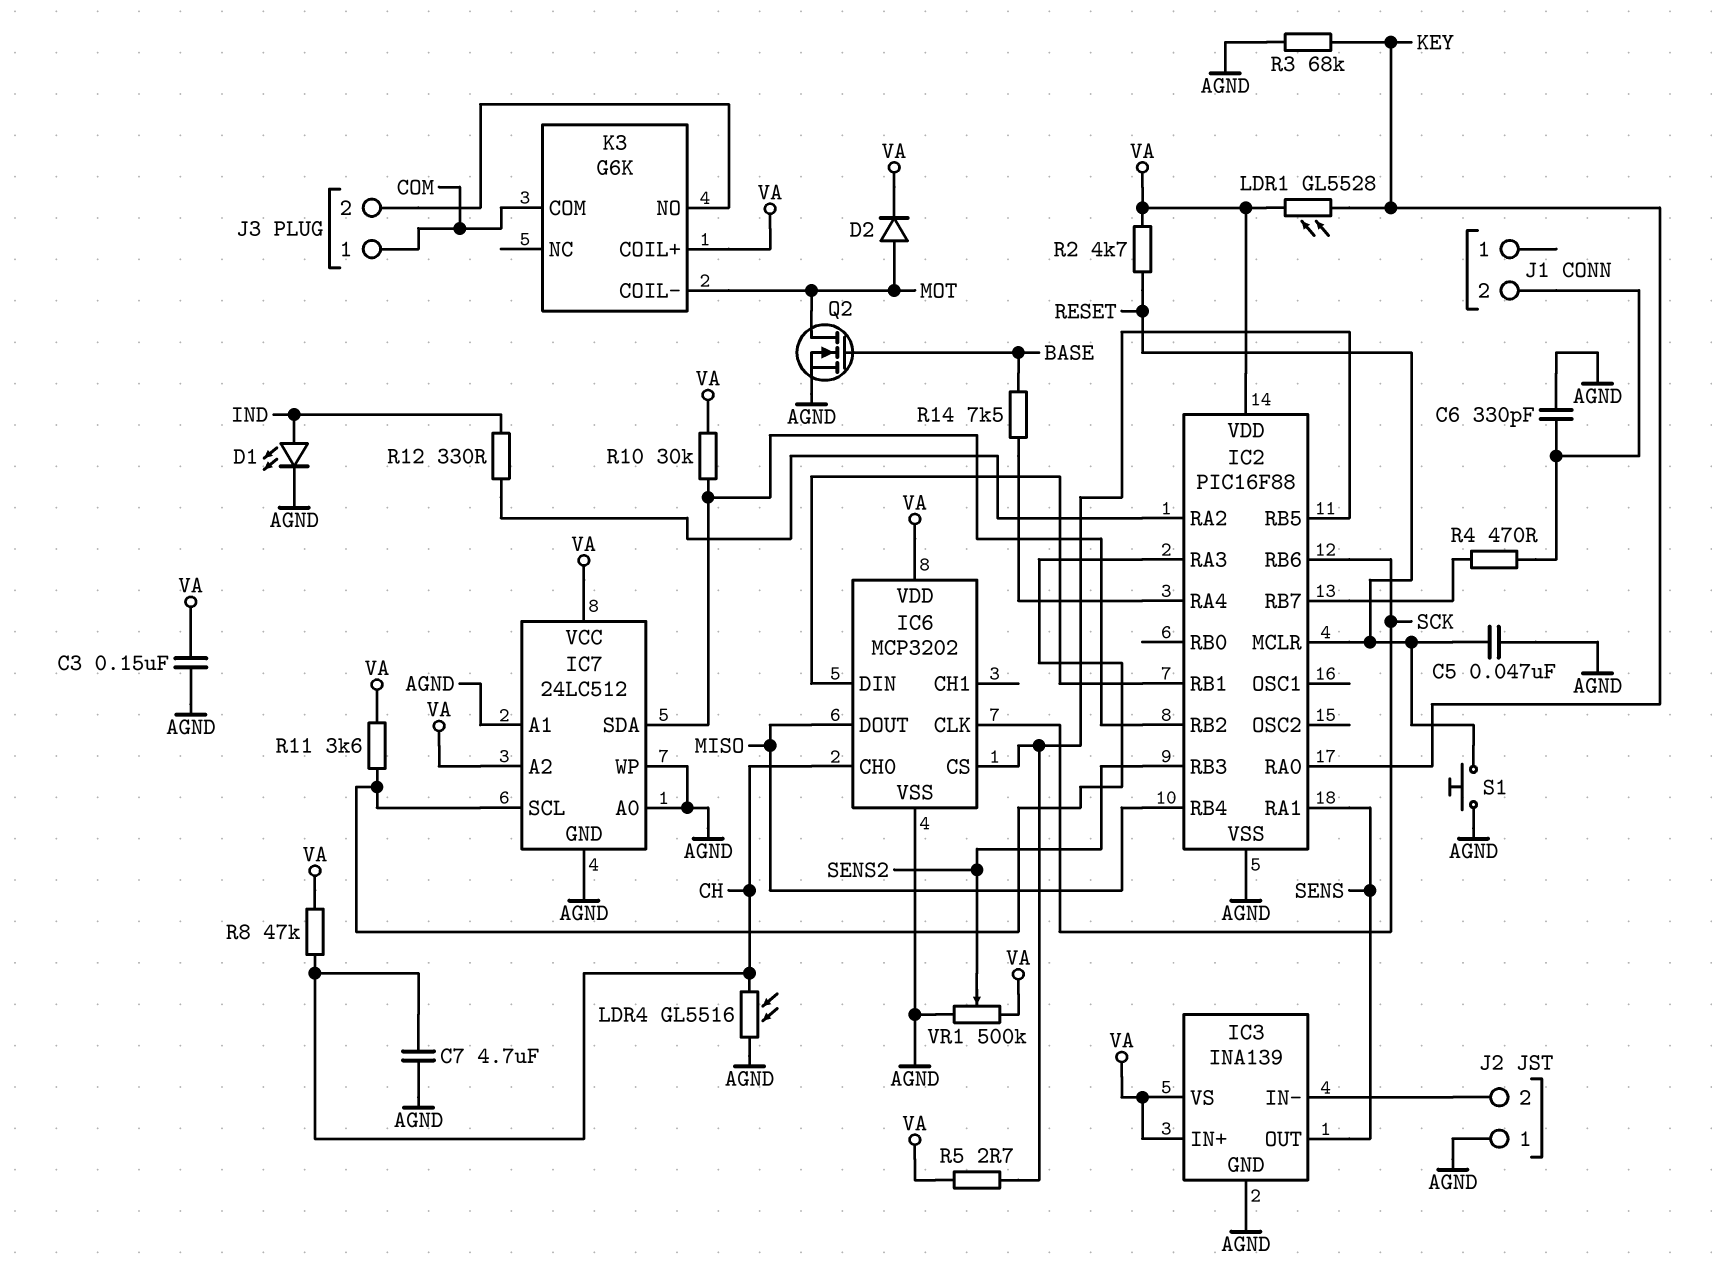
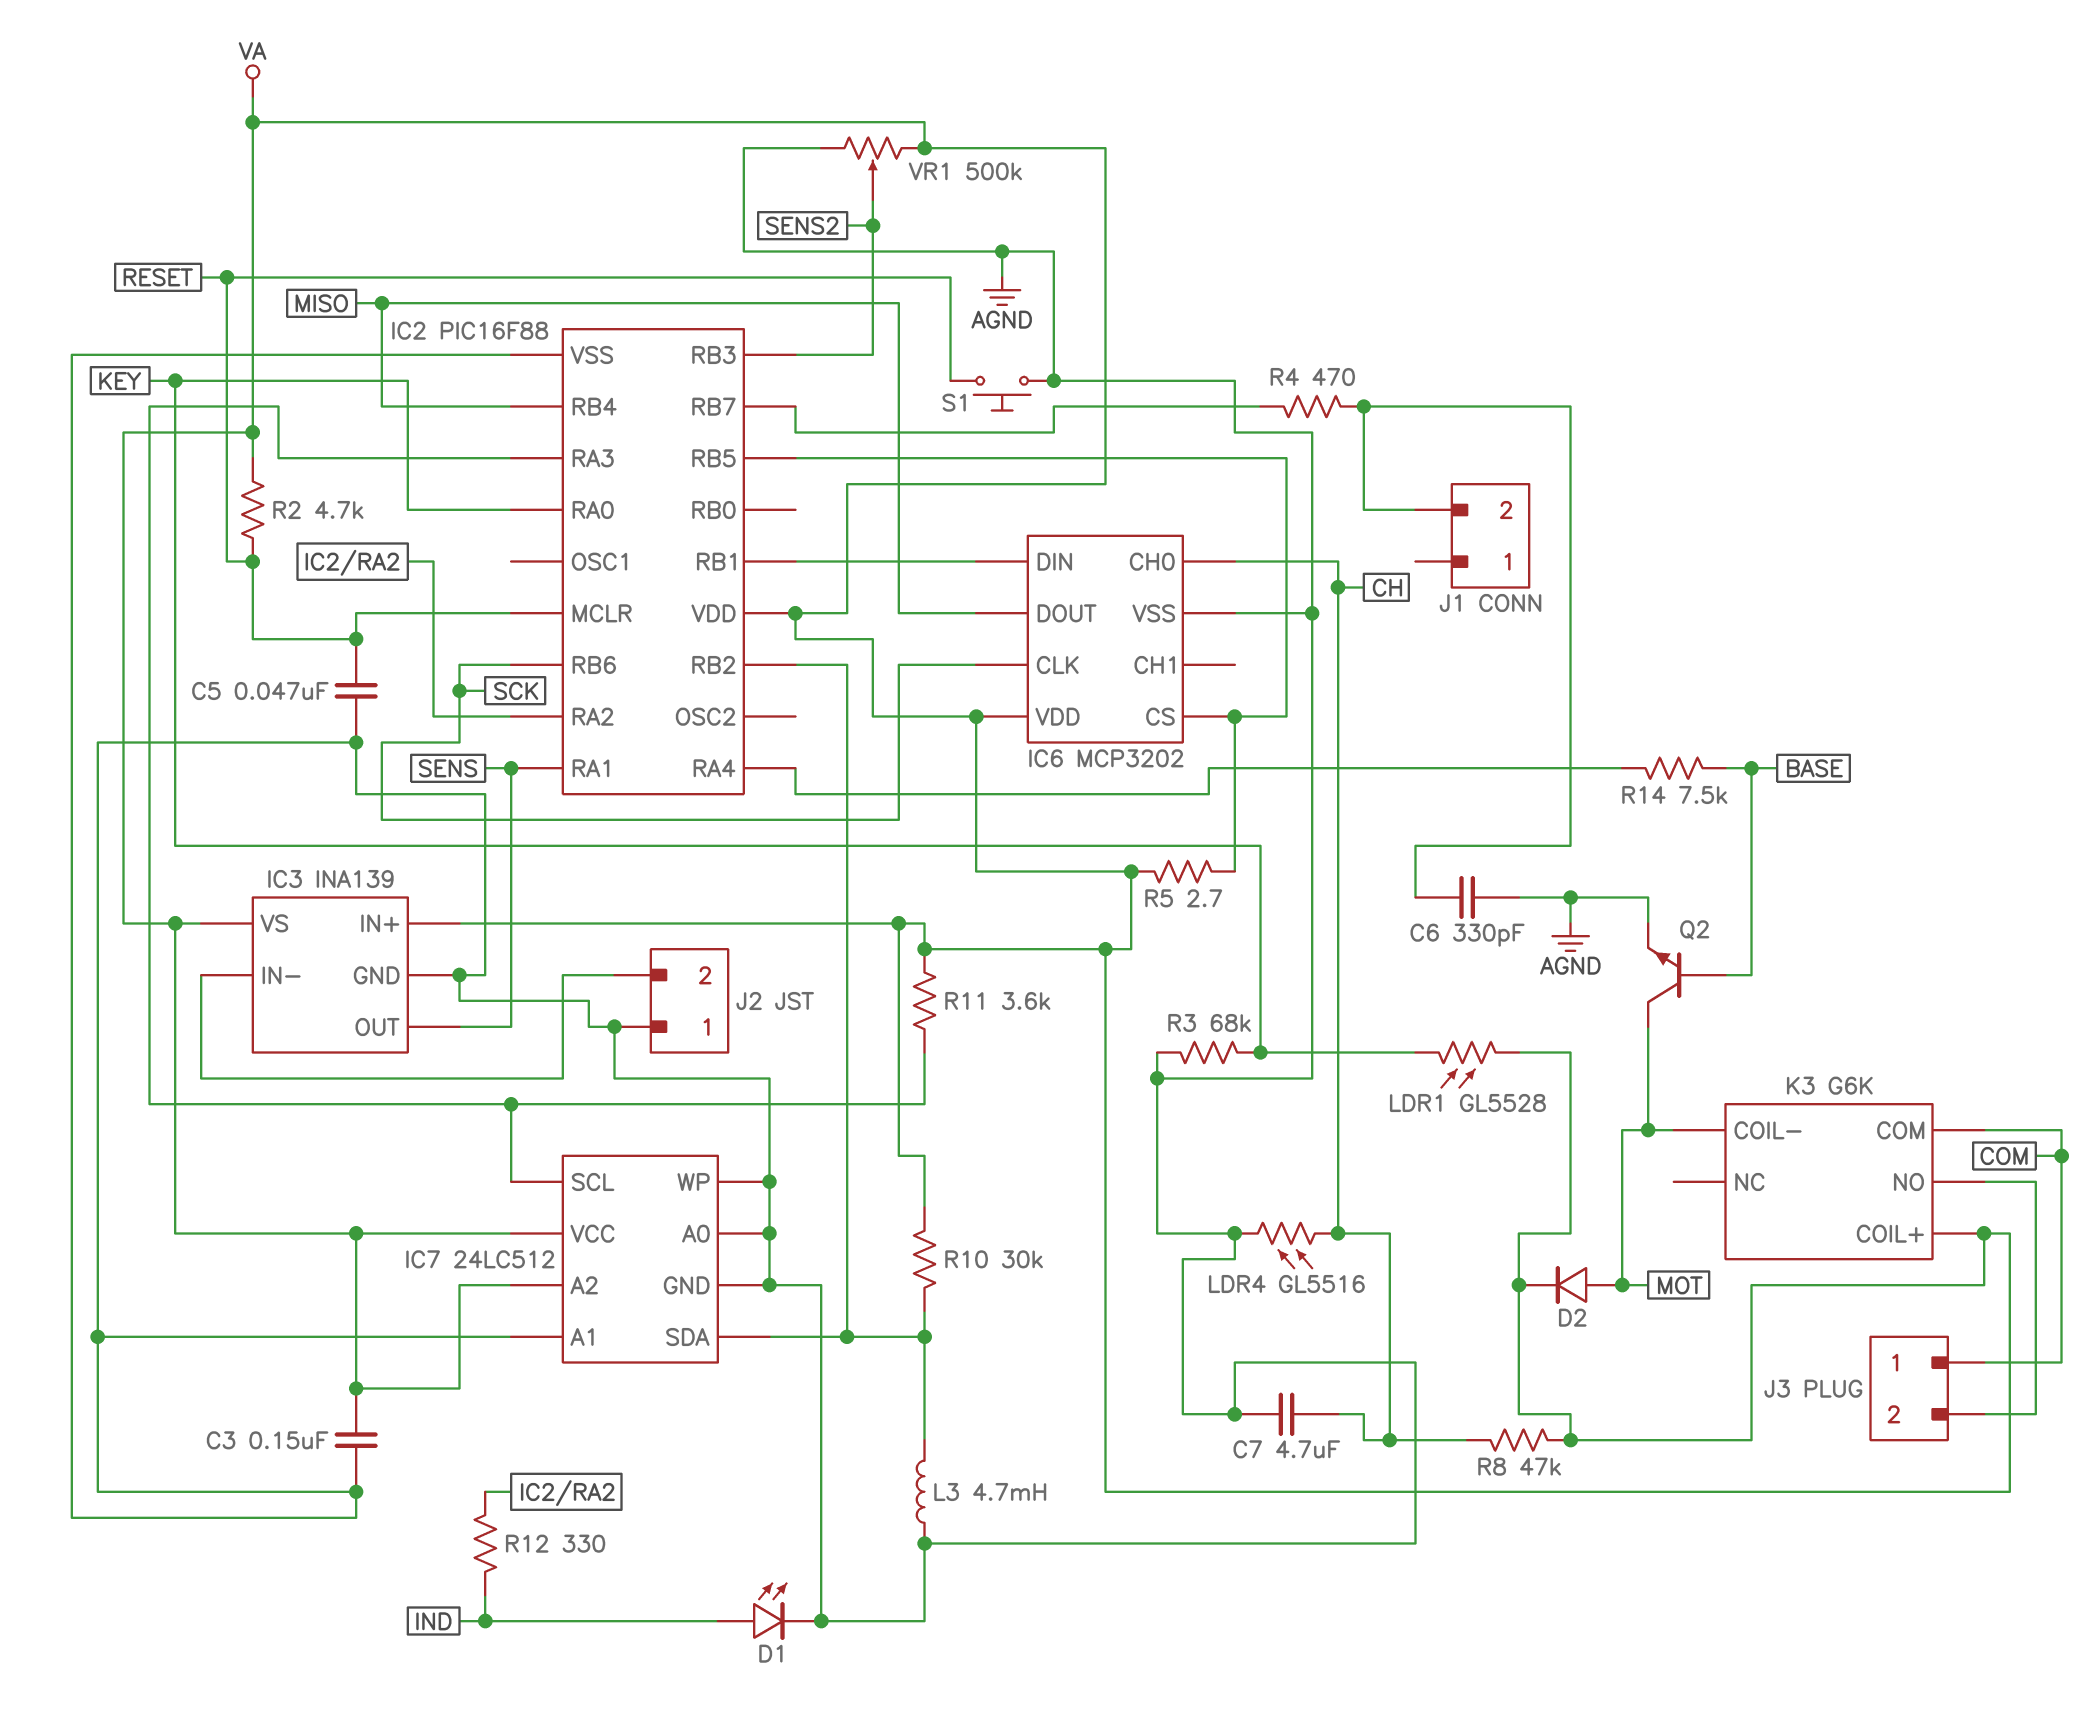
L3: none -> 4.7mH (AGND, IC2/RB2)
Q2: NMOS (G BASE, D MOT, S AGND) -> NPN (B BASE, C MOT, E AGND)

